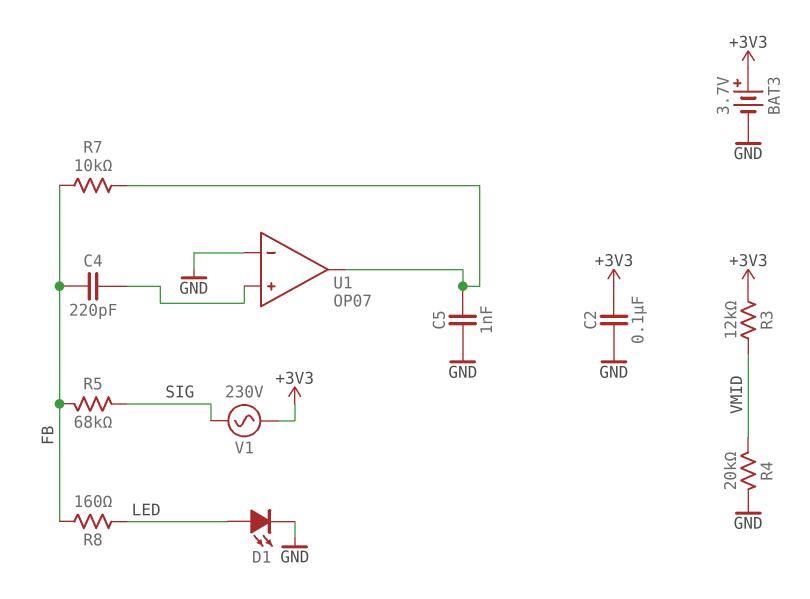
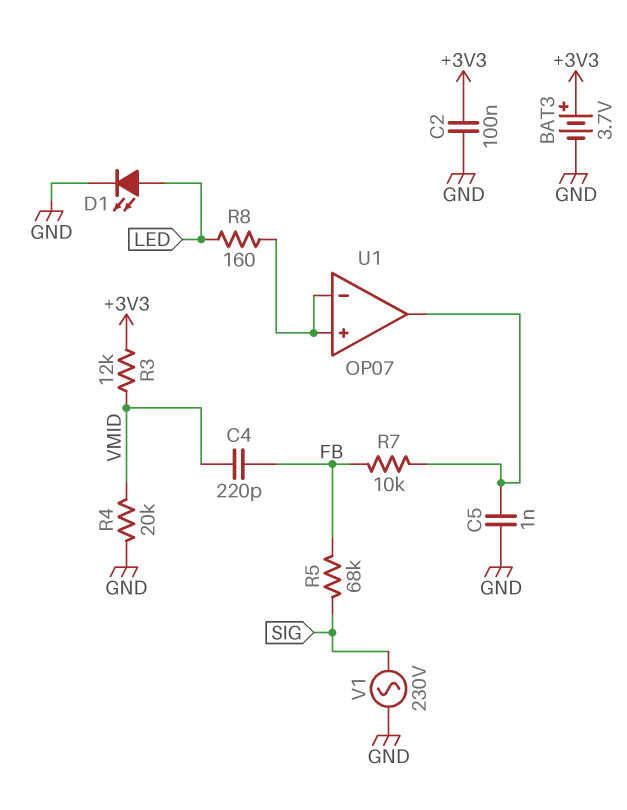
C4: 220pF (FB, U1/in+) -> 220pF (FB, VMID)
R8: 160 (FB, LED) -> 160 (LED, U1/in+)
U1 pin in-: GND -> U1/in+
V1: AC 230V (+3V3, SIG) -> AC 230V (GND, SIG)

